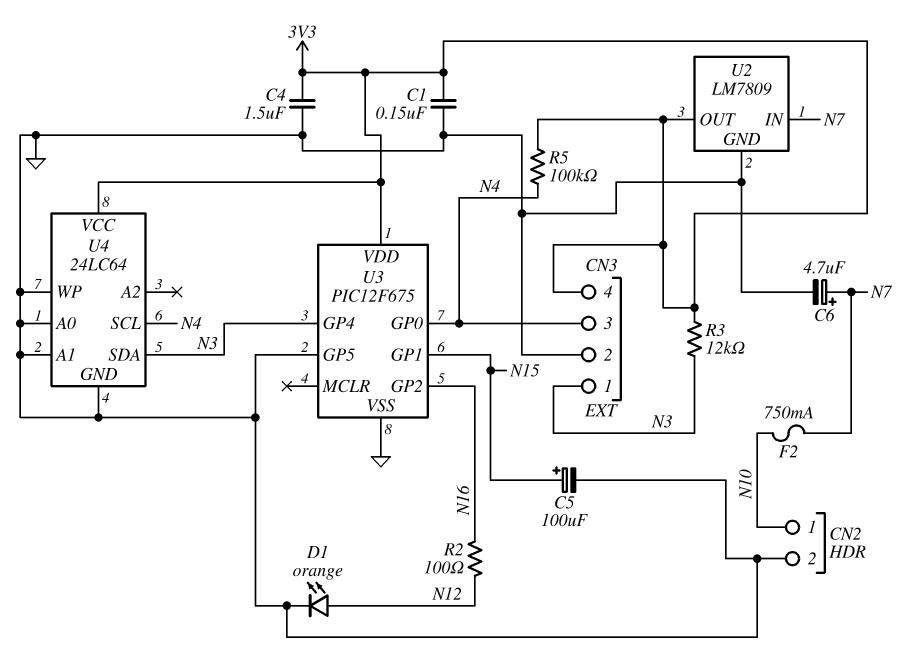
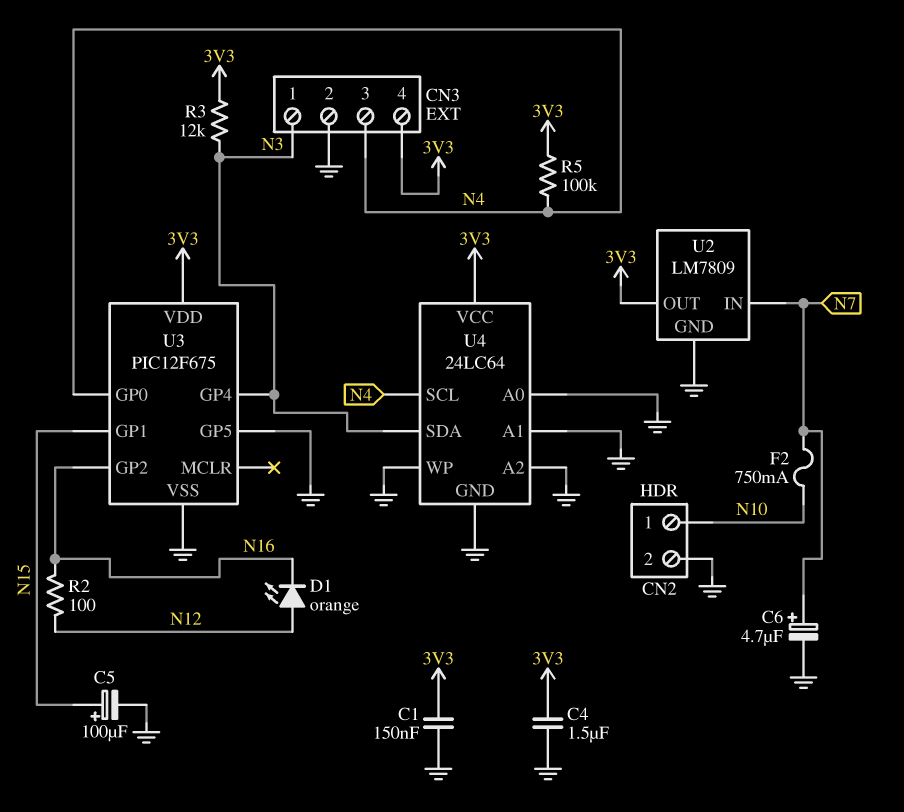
D1: LED orange (A N12, K GND) -> LED orange (A N12, K N16)
U4 pin A2: none -> GND

